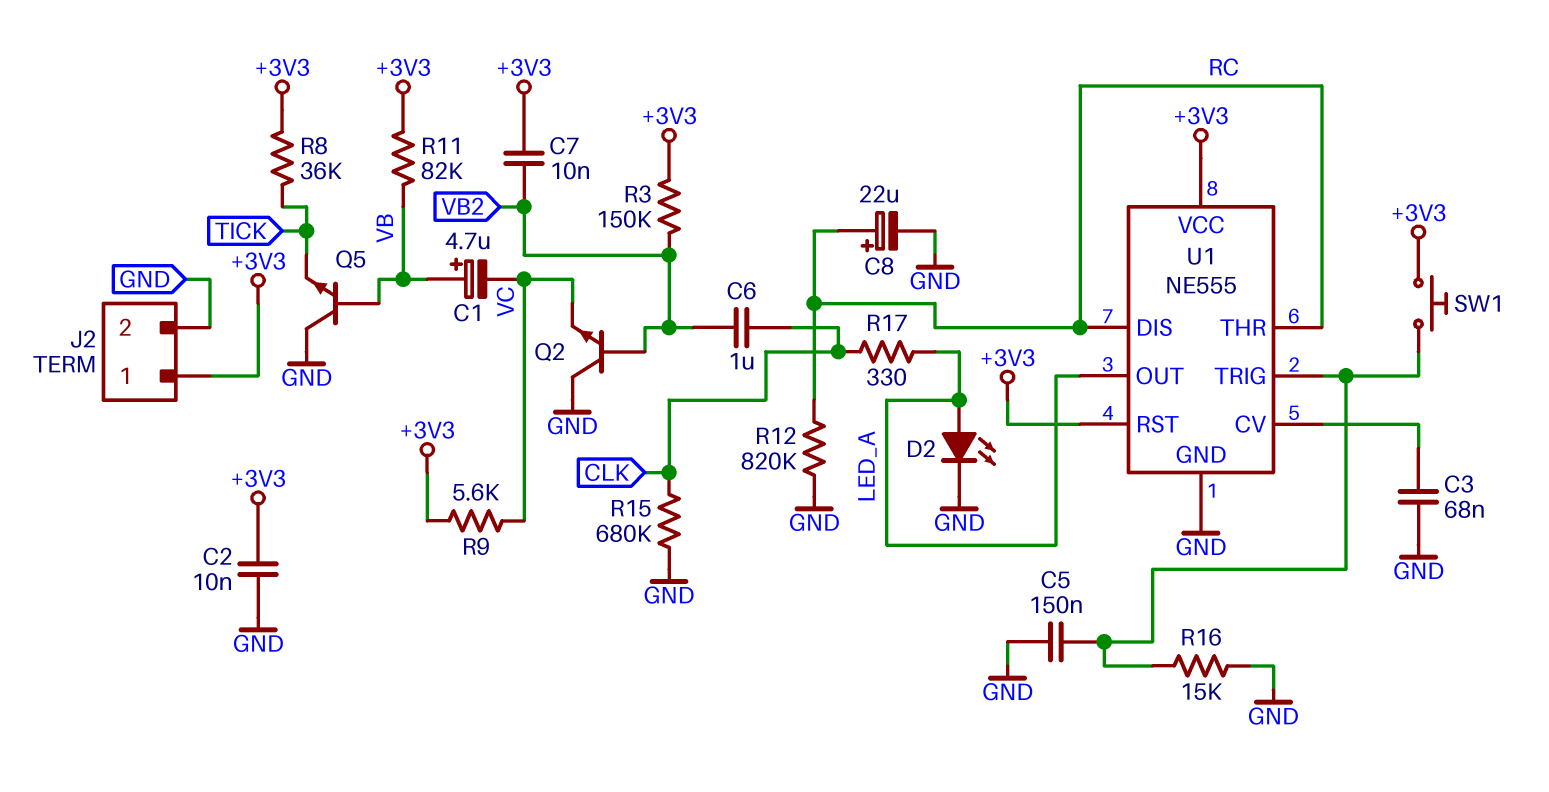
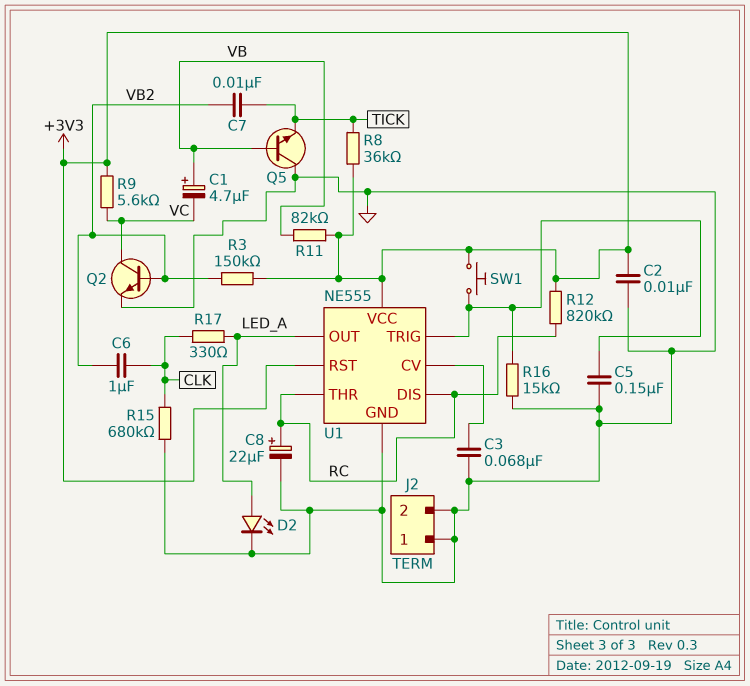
C7: 10nF (+3V3, VB2) -> 10nF (TICK, VB2)
J2 pin 1: +3V3 -> GND
Q2: NPN (B VB2, C GND, E VC) -> NPN (B VB2, C VC, E GND)
R12: 820k (GND, RC) -> 820k (+3V3, RC)

